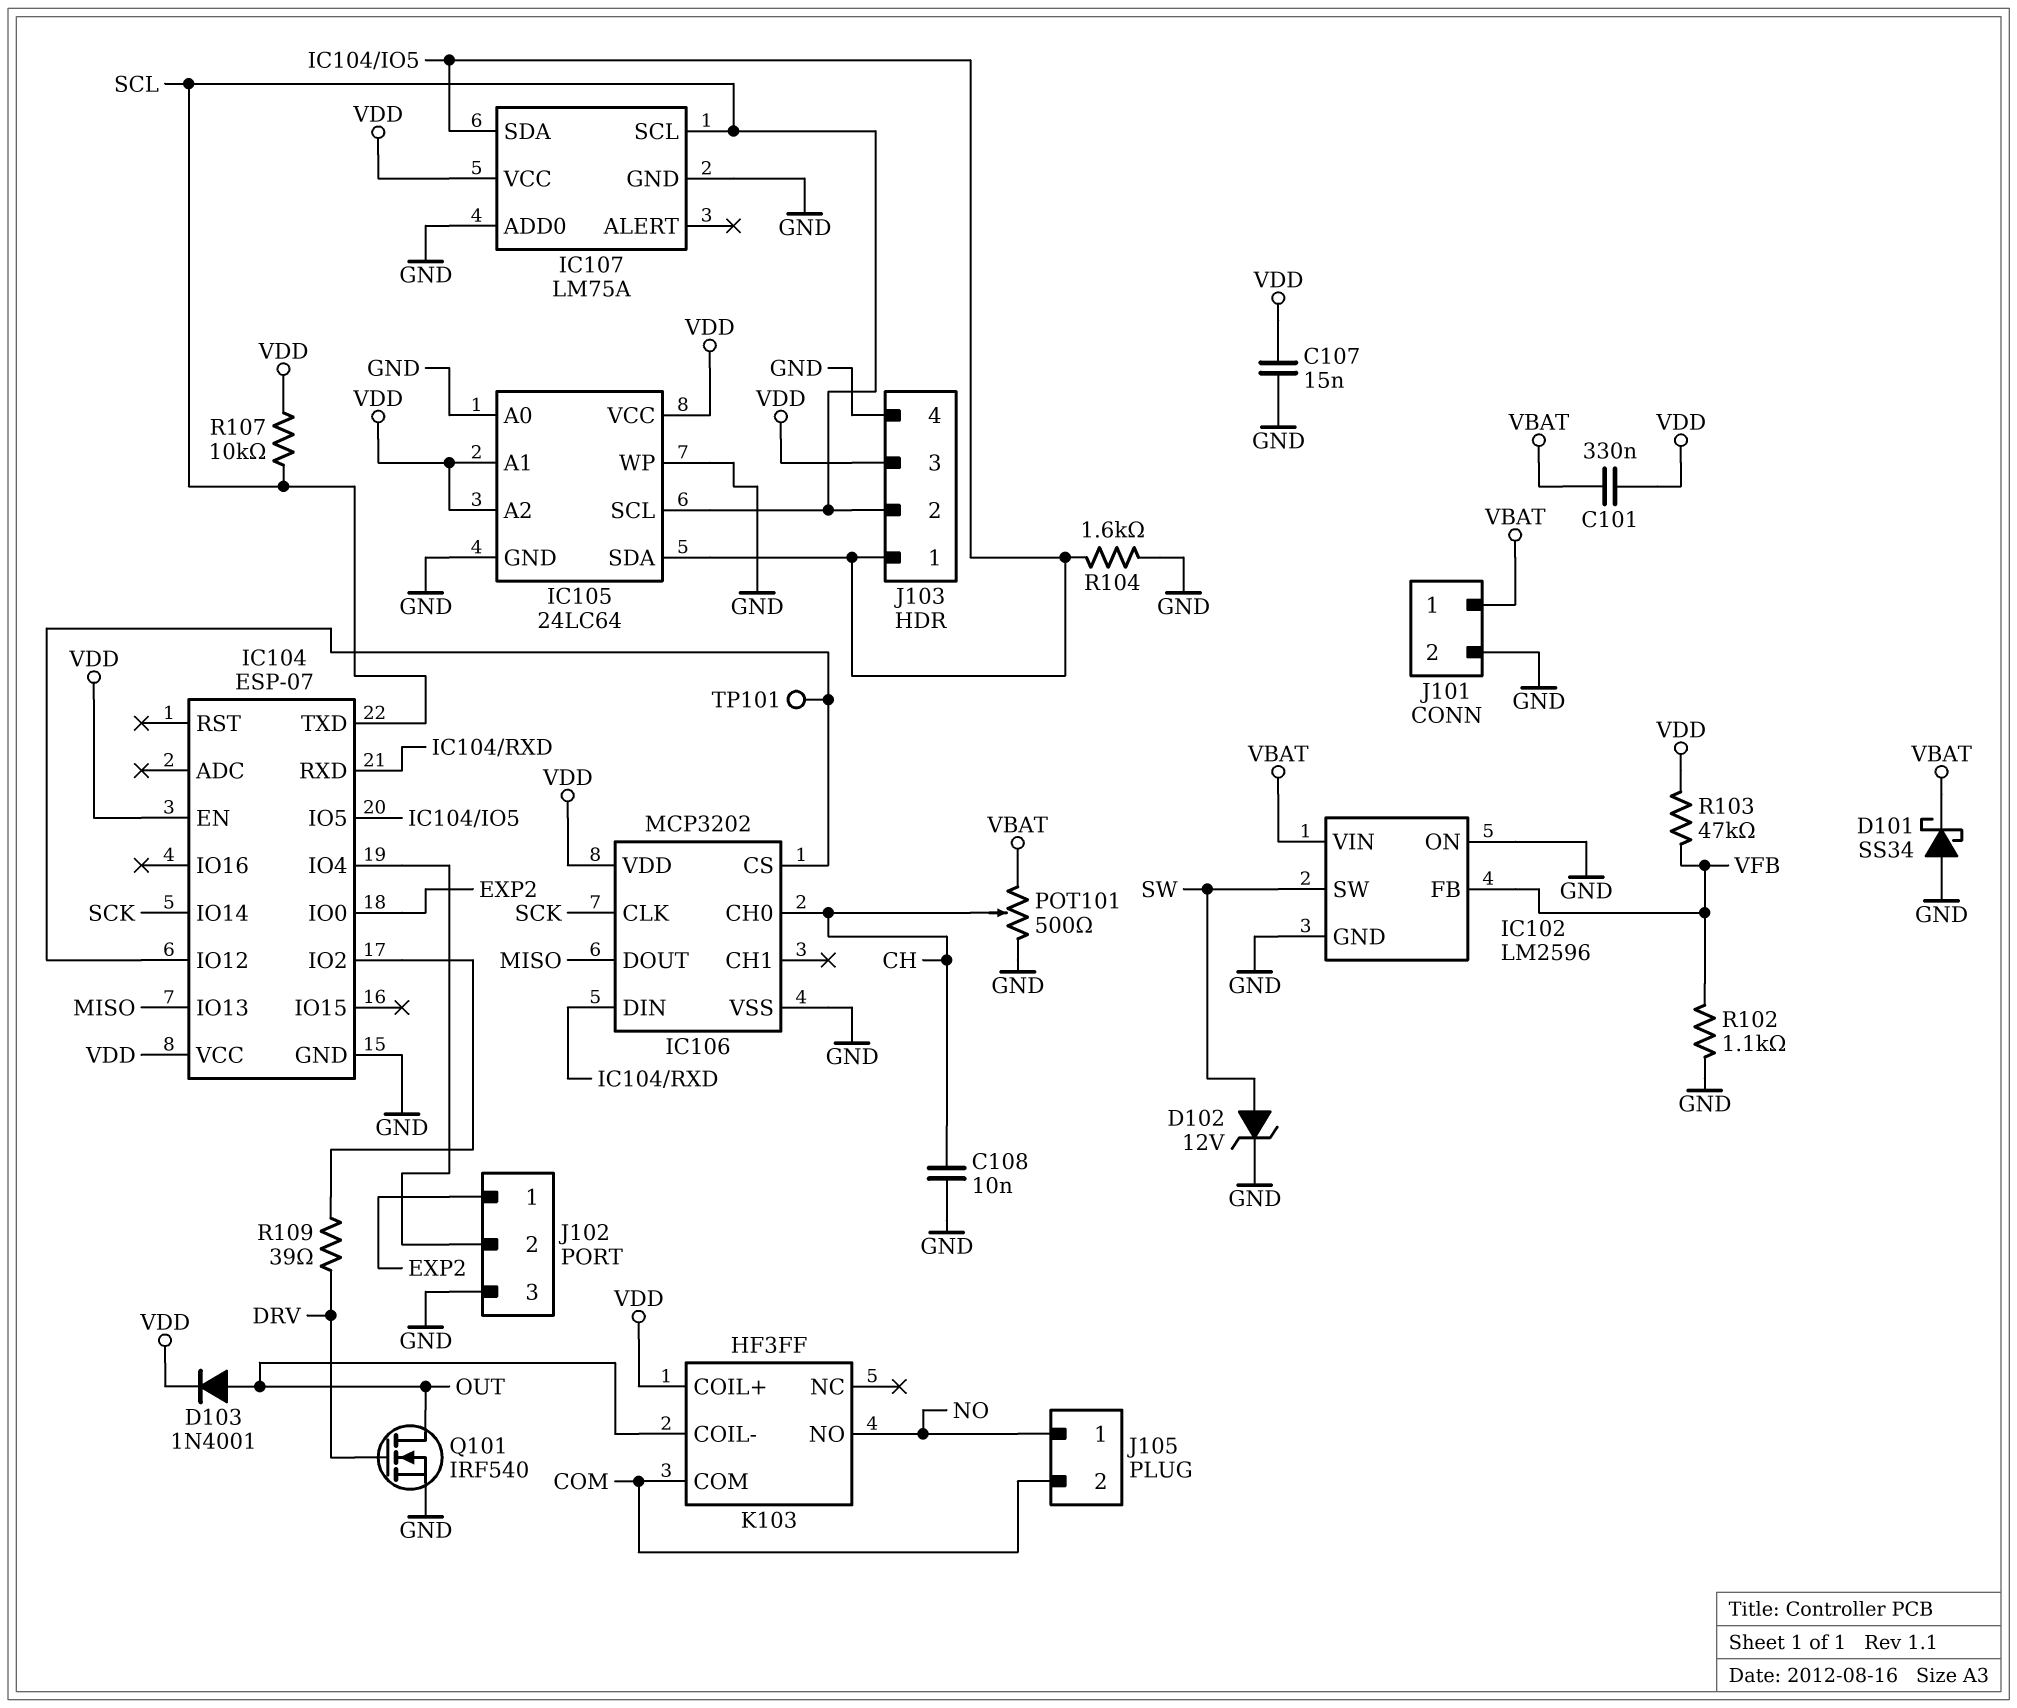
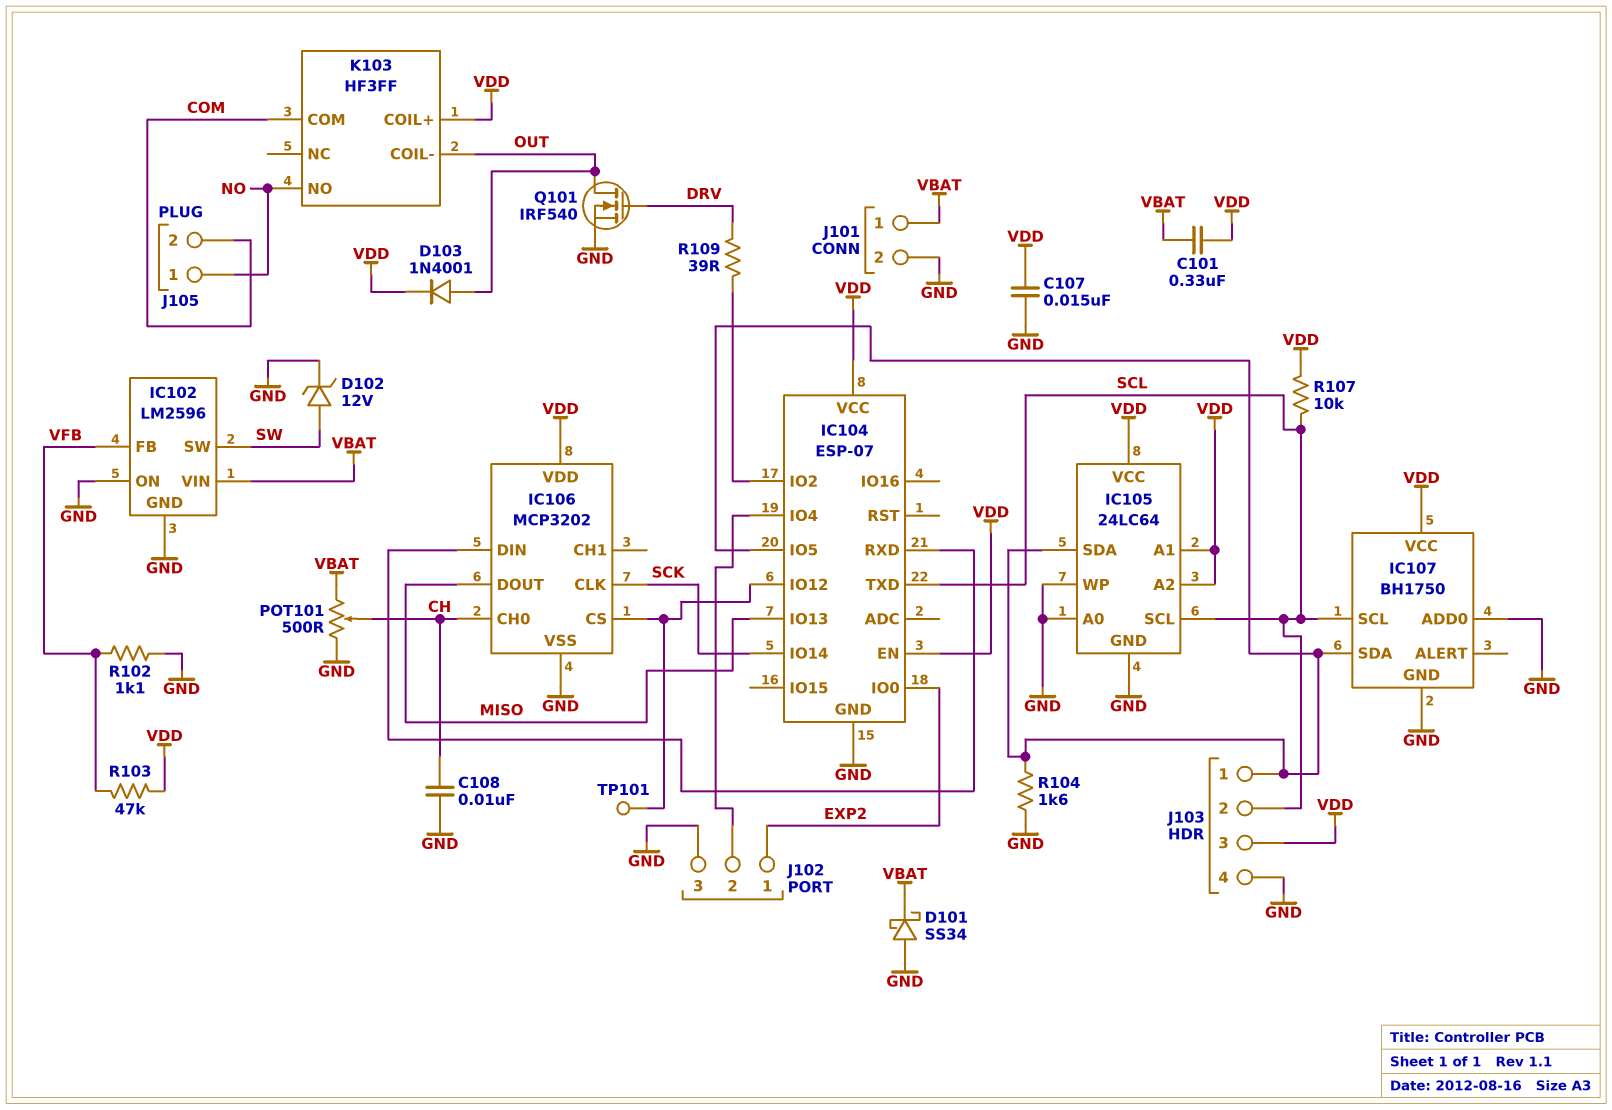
IC107: LM75A -> BH1750

